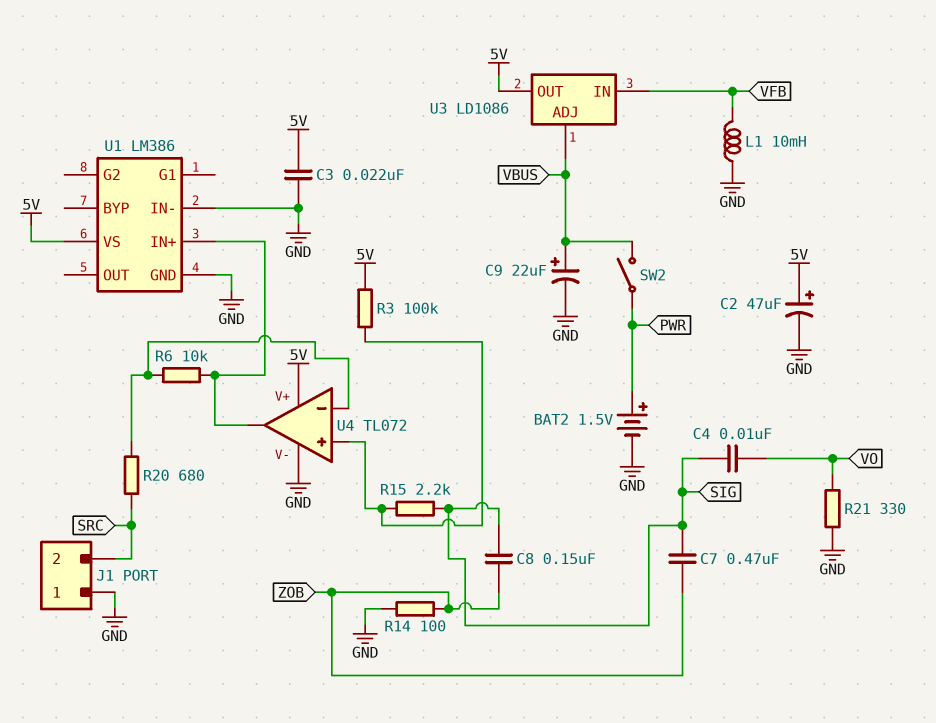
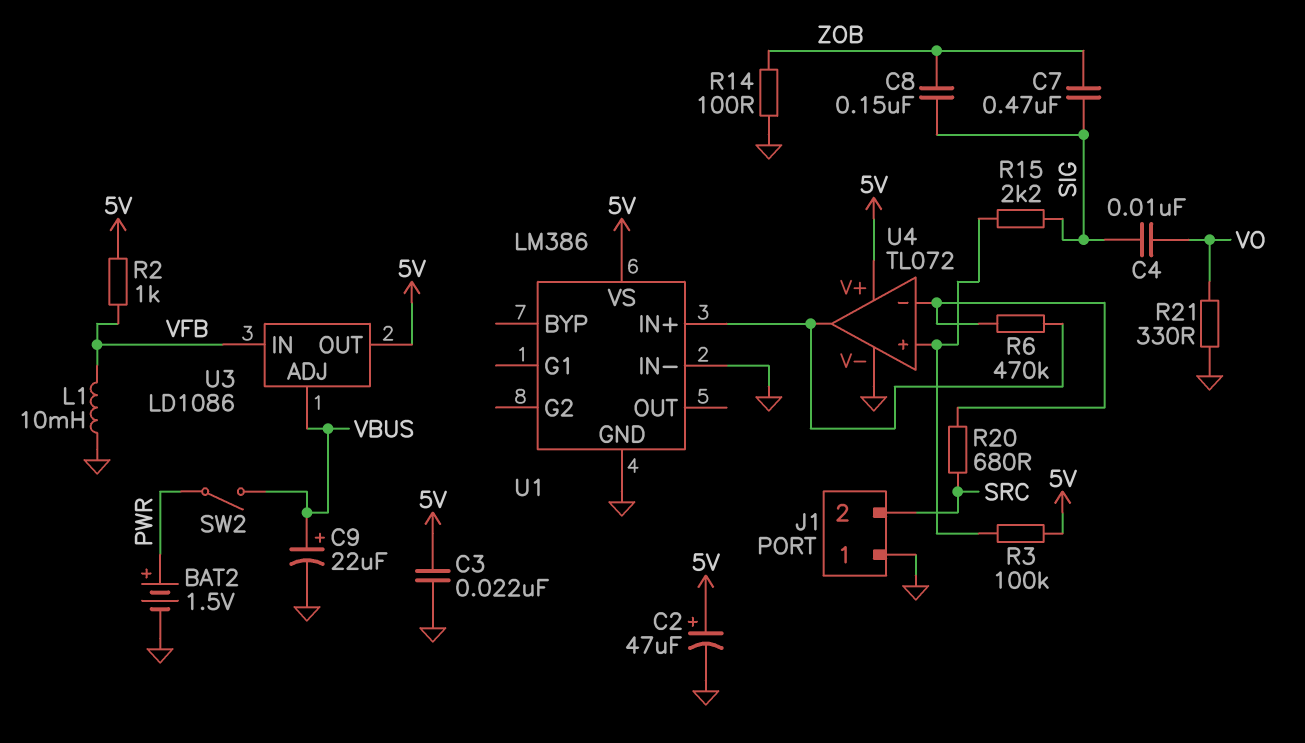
R2: none -> 1k (5V, VFB)
R6: 10k (U1/IN+, U4/in-) -> 470k (U1/IN+, U4/in-)

